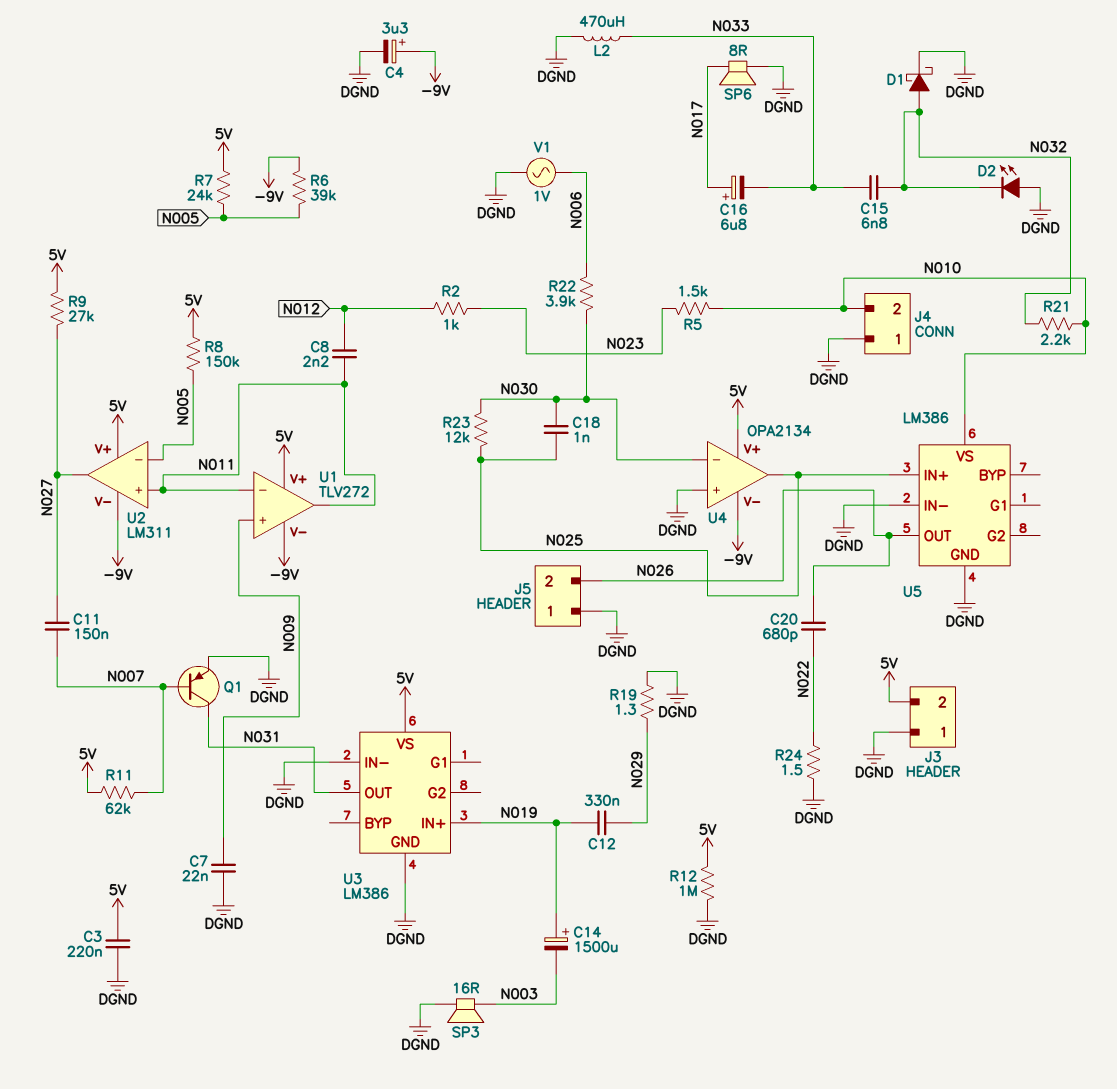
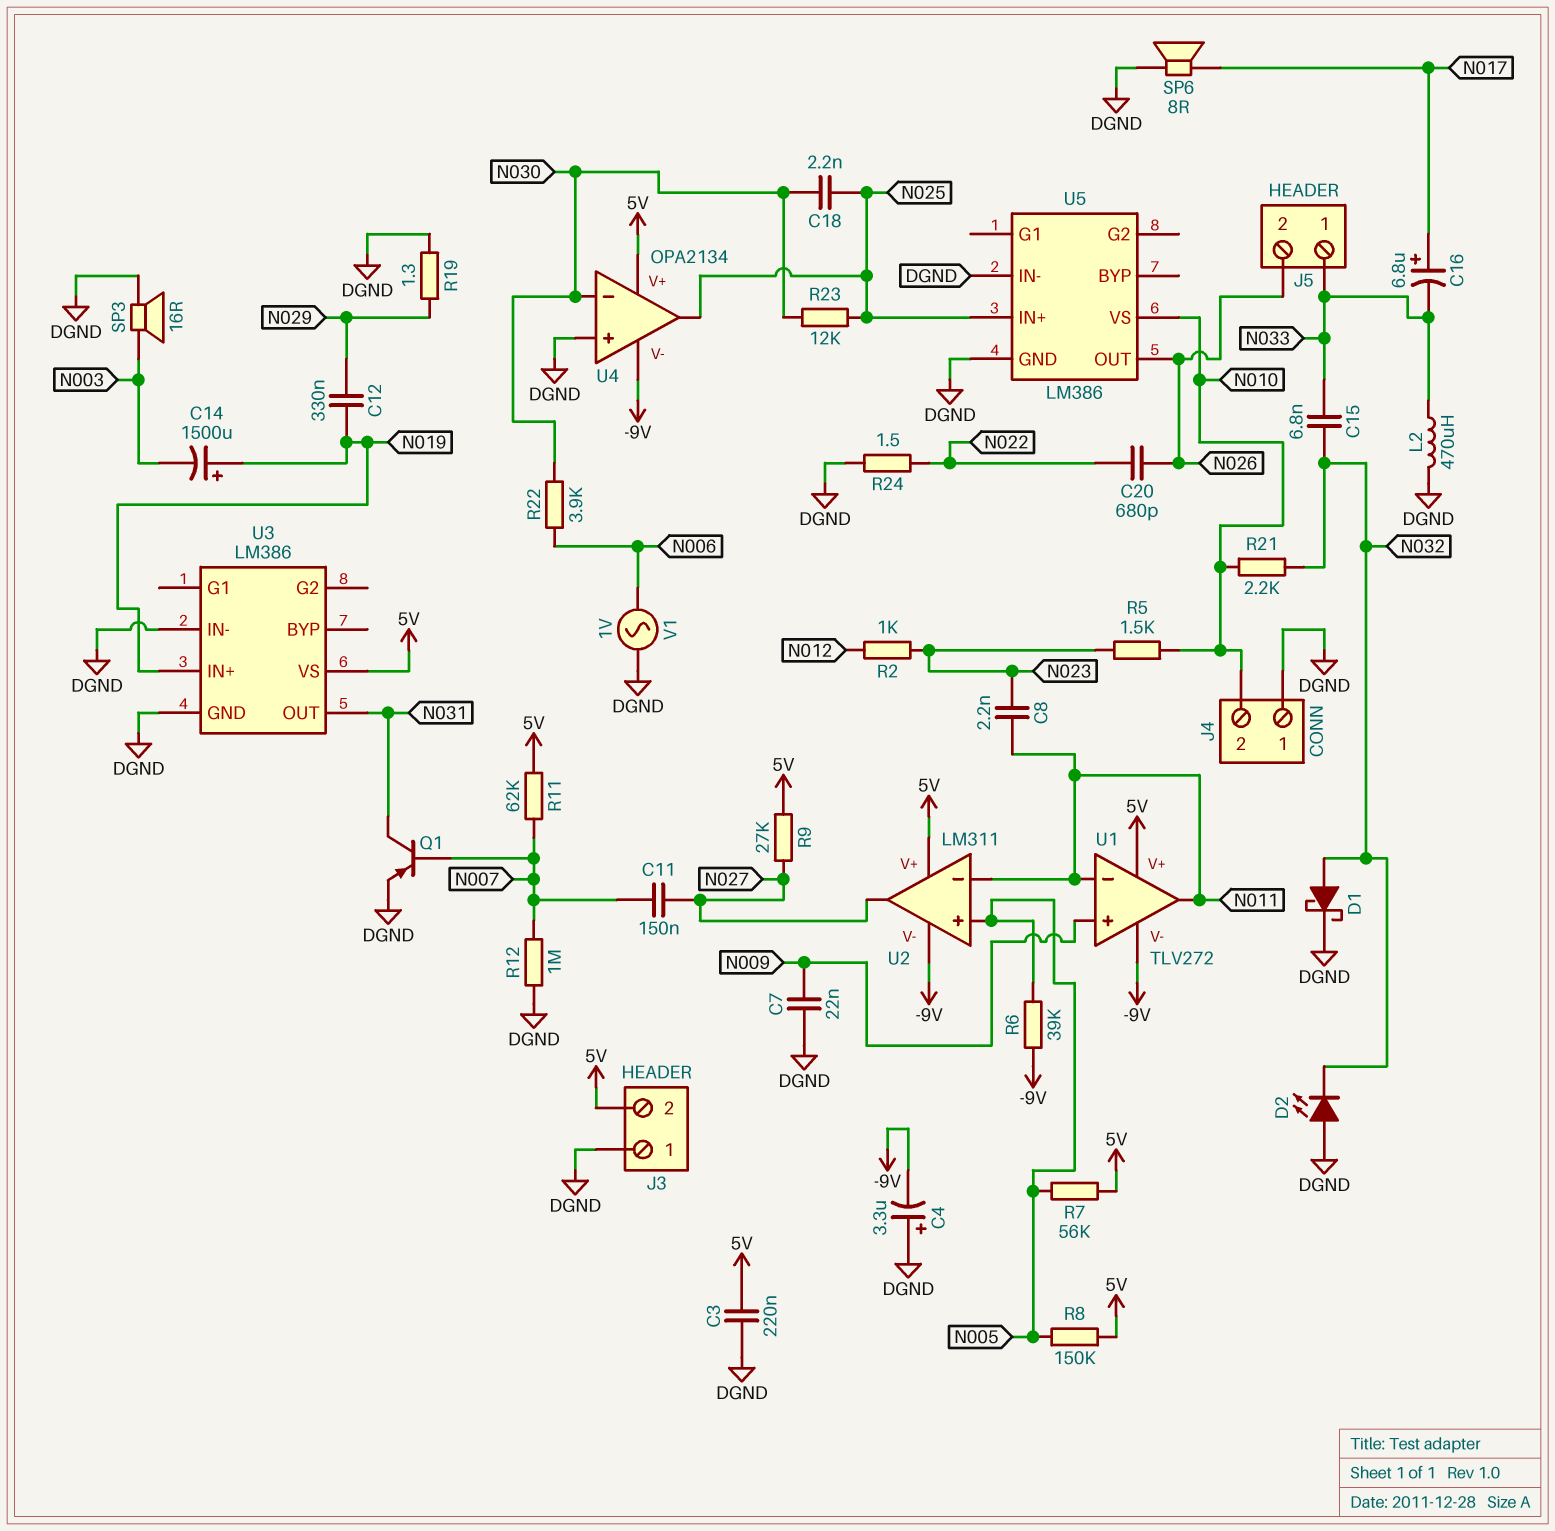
C4: 3.3uF (plus -9V, minus DGND) -> 3.3uF (plus DGND, minus -9V)
C8: 2.2nF (N011, N012) -> 2.2nF (N011, N023)
C18: 1nF (N025, N030) -> 2.2nF (N025, N030)
J5 pin 1: DGND -> N033
R7: 24k (5V, N005) -> 56k (5V, N005)
R12: 1M (5V, DGND) -> 1M (DGND, N007)
U2 pin in+: N011 -> N005
U2 pin in-: N005 -> N011

